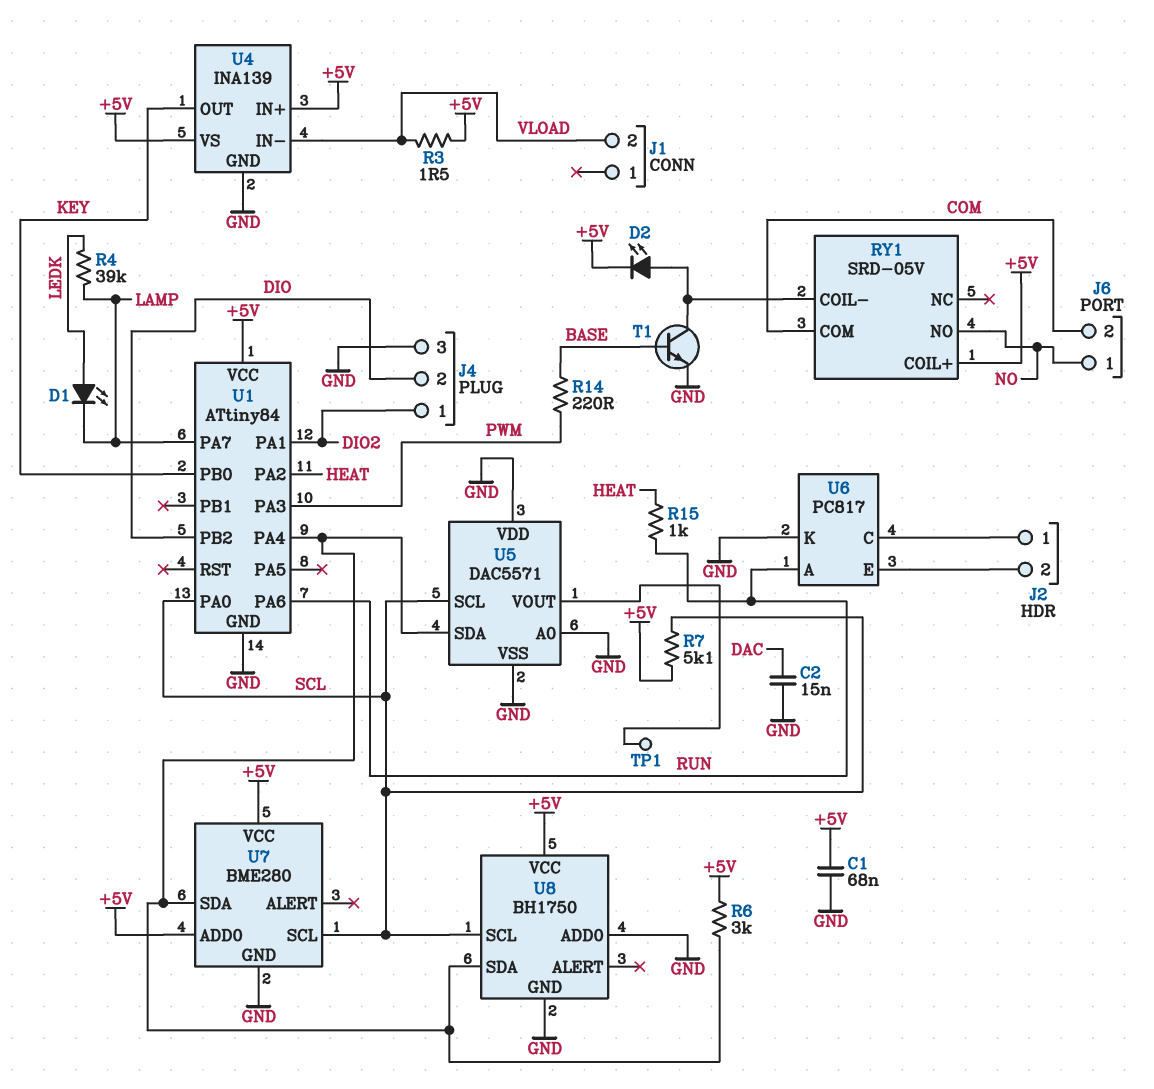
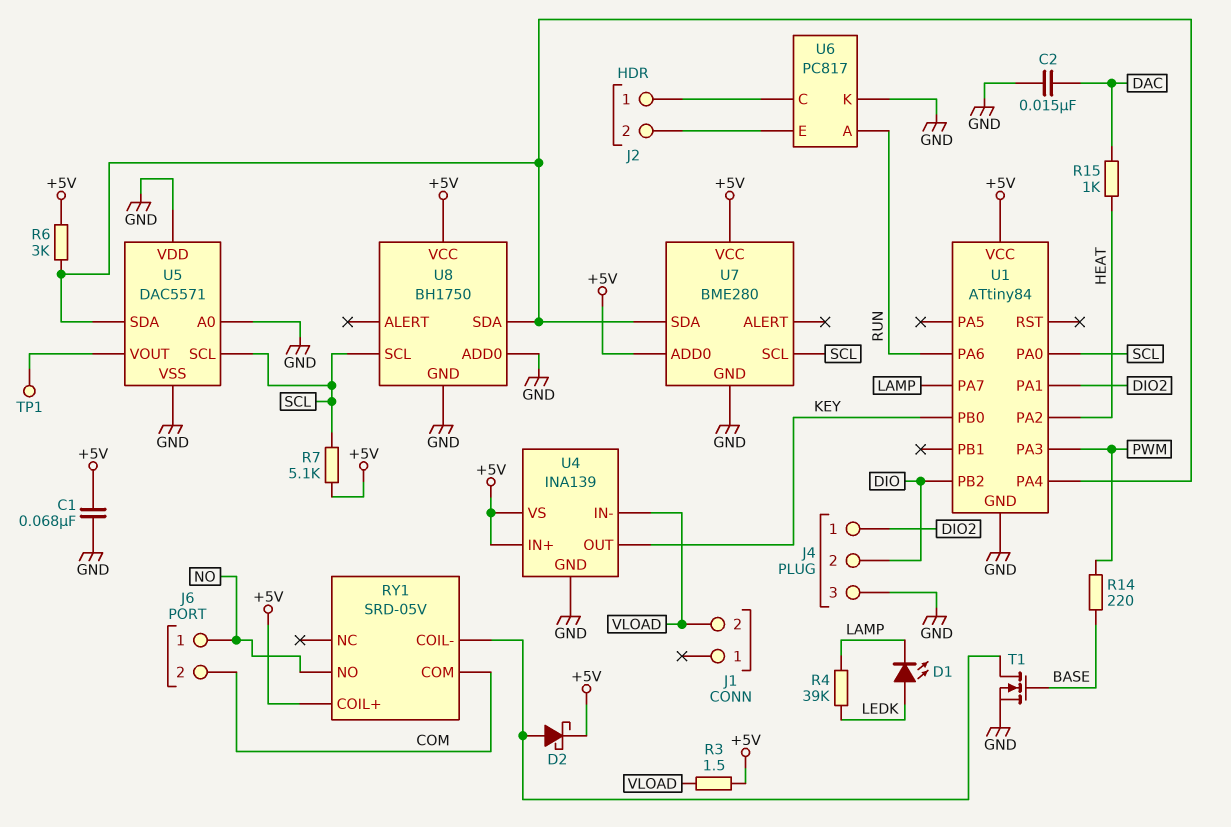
D2: LED (A RY1/COIL-, K +5V) -> schottky (A RY1/COIL-, K +5V)
R15: 1k (HEAT, RUN) -> 1k (DAC, HEAT)
T1: NPN (B BASE, C RY1/COIL-, E GND) -> NMOS (G BASE, D RY1/COIL-, S GND)

